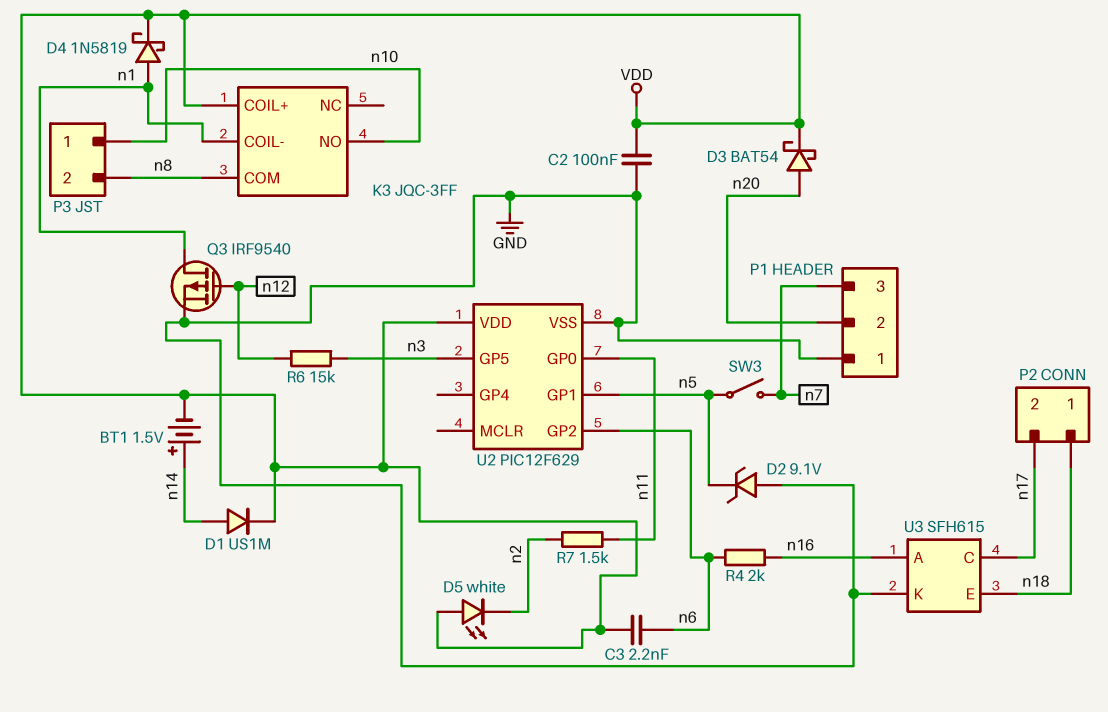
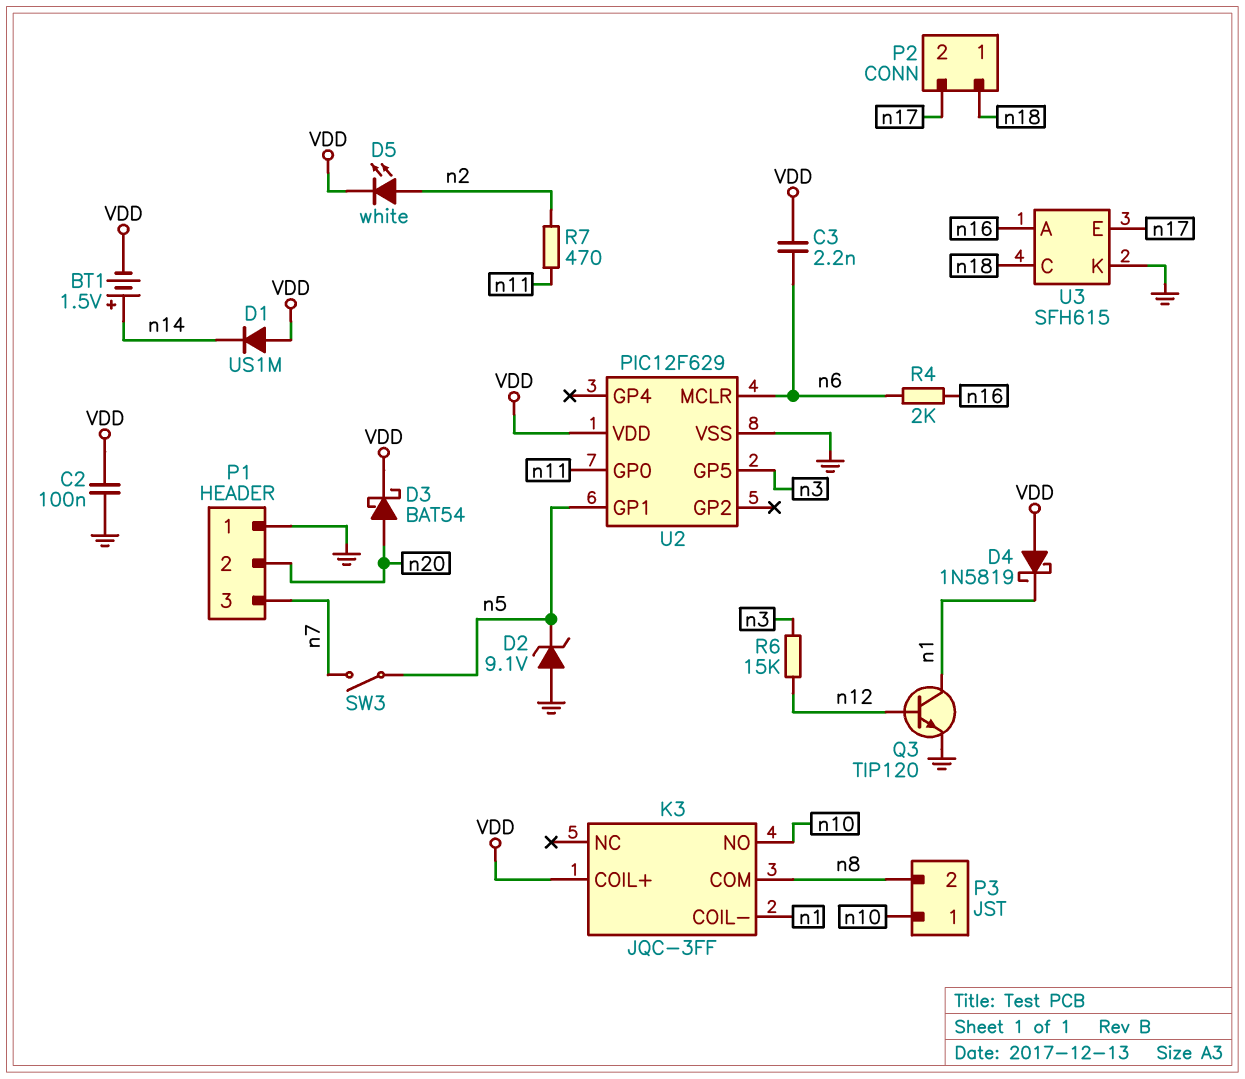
D1: diode US1M (A n14, K VDD) -> diode US1M (A VDD, K n14)
D4: schottky 1N5819 (A n1, K VDD) -> schottky 1N5819 (A VDD, K n1)
D5: LED white (A VDD, K n2) -> LED white (A n2, K VDD)
Q3: PMOS IRF9540 (G n12, D n1, S GND) -> NPN TIP120 (B n12, C n1, E GND)
R7: 1.5k (n2, n11) -> 470 (n2, n11)
U2 pin GP2: n6 -> none
U2 pin MCLR: none -> n6
U3 pin C: n17 -> n18
U3 pin E: n18 -> n17

